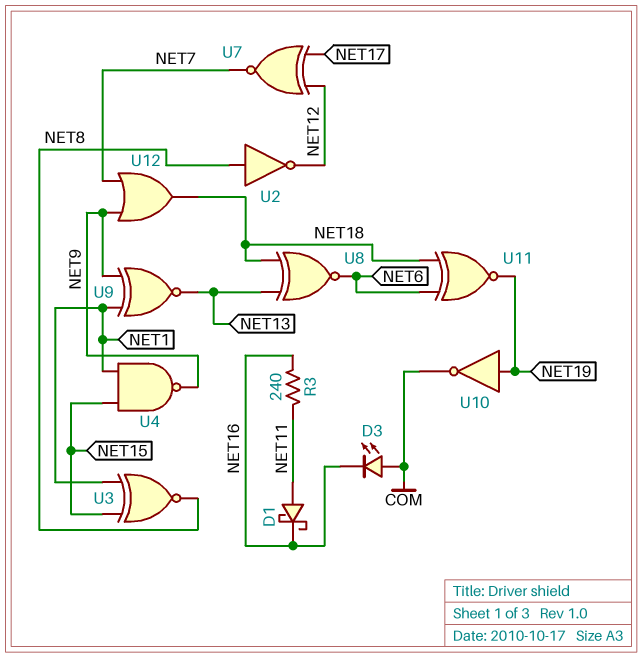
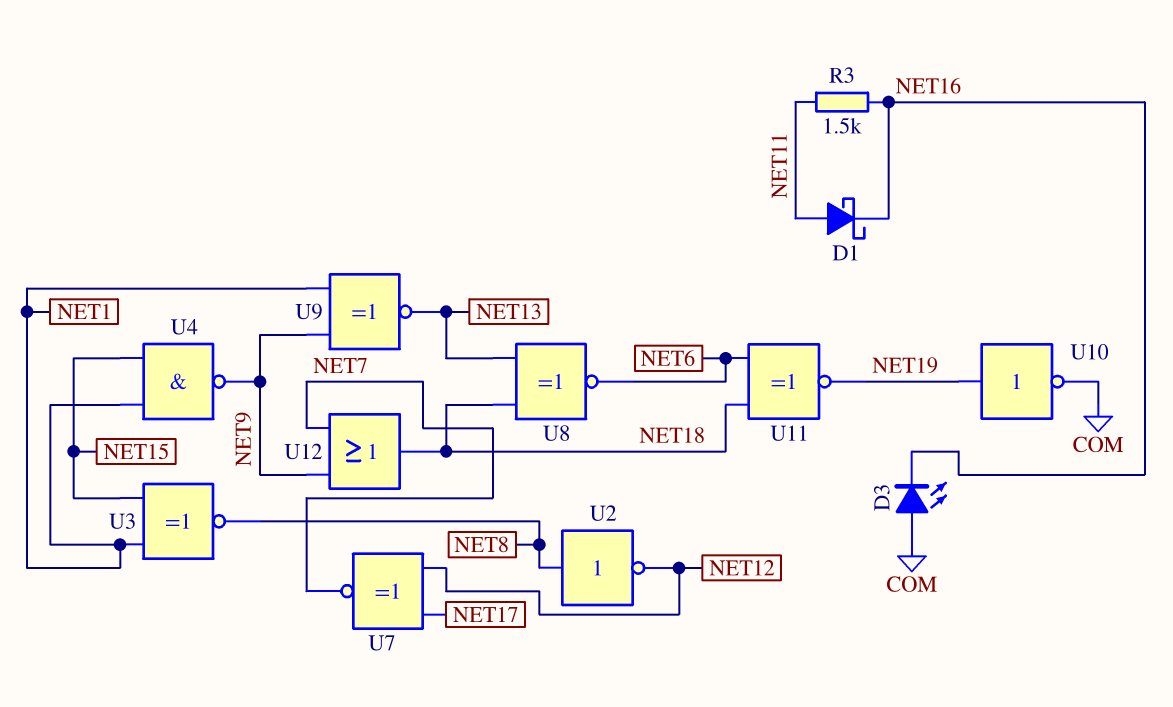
R3: 240 (NET11, NET16) -> 1.5k (NET11, NET16)

